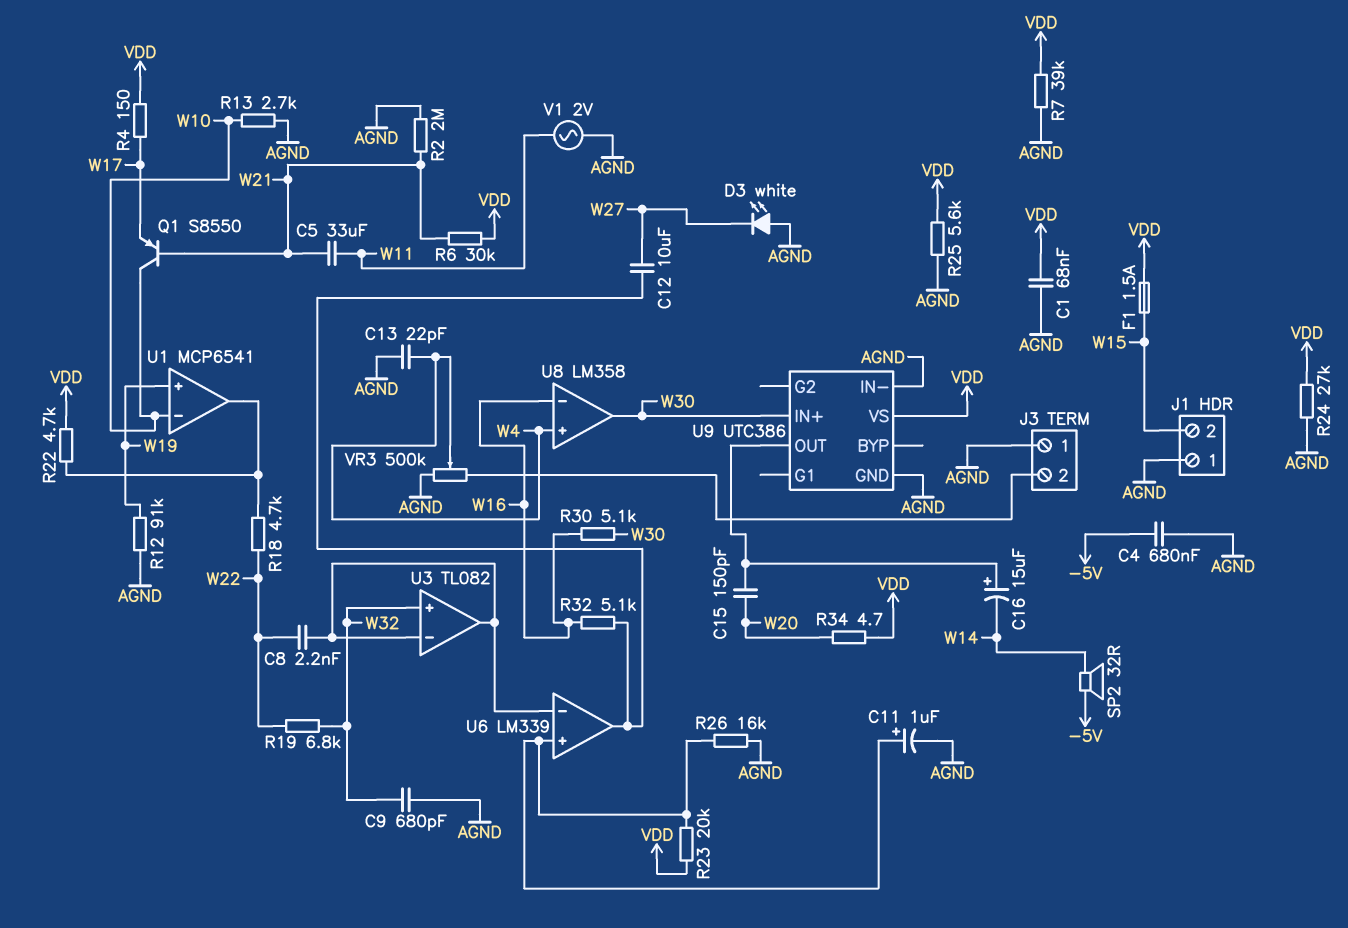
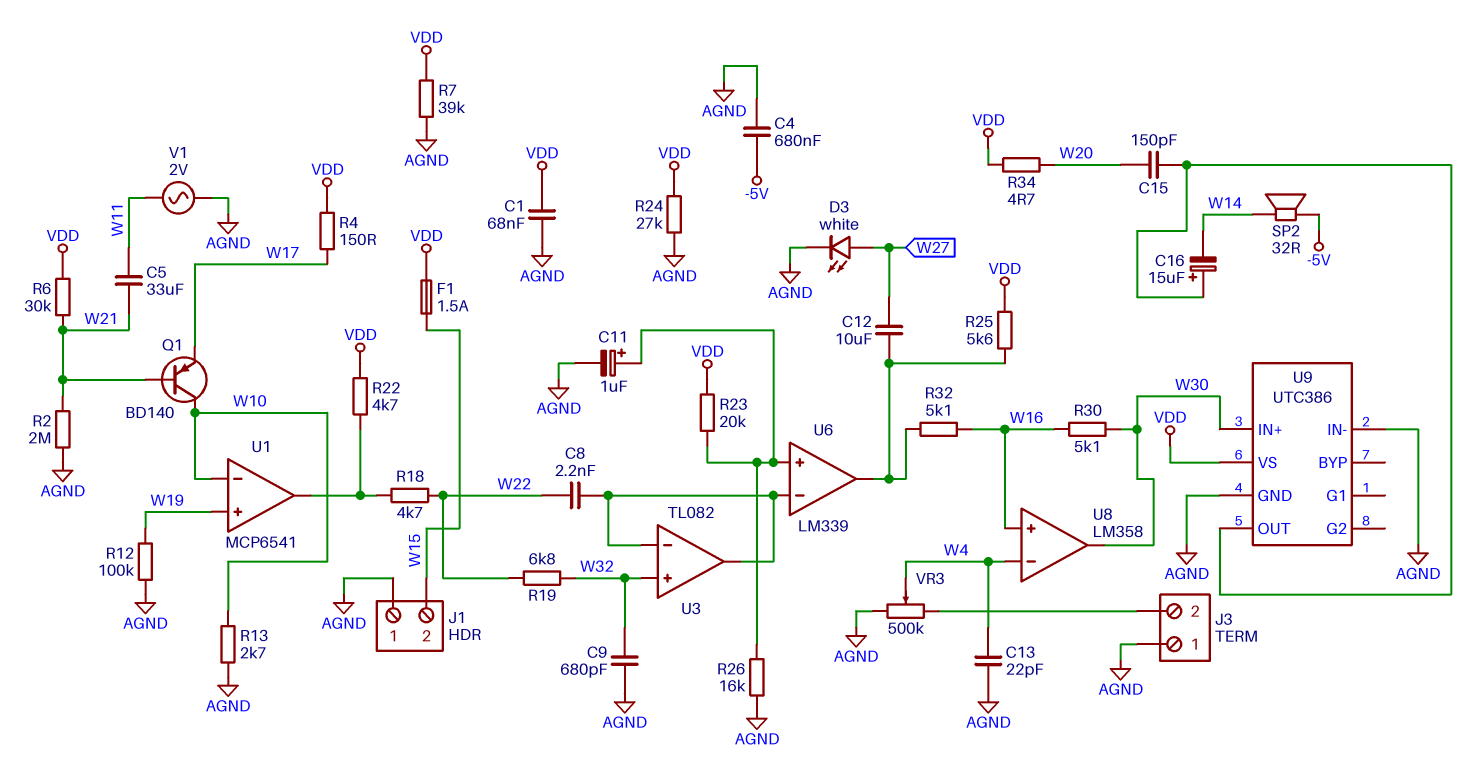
D3: LED white (A AGND, K W27) -> LED white (A W27, K AGND)
Q1: PNP S8550 (B W21, C W10, E W17) -> PNP BD140 (B W21, C W10, E W17)
R12: 91k (AGND, W19) -> 100k (AGND, W19)
R25: 5.6k (AGND, VDD) -> 5.6k (U6/out, VDD)
U8 pin in+: W4 -> W16
U8 pin in-: W16 -> W4

